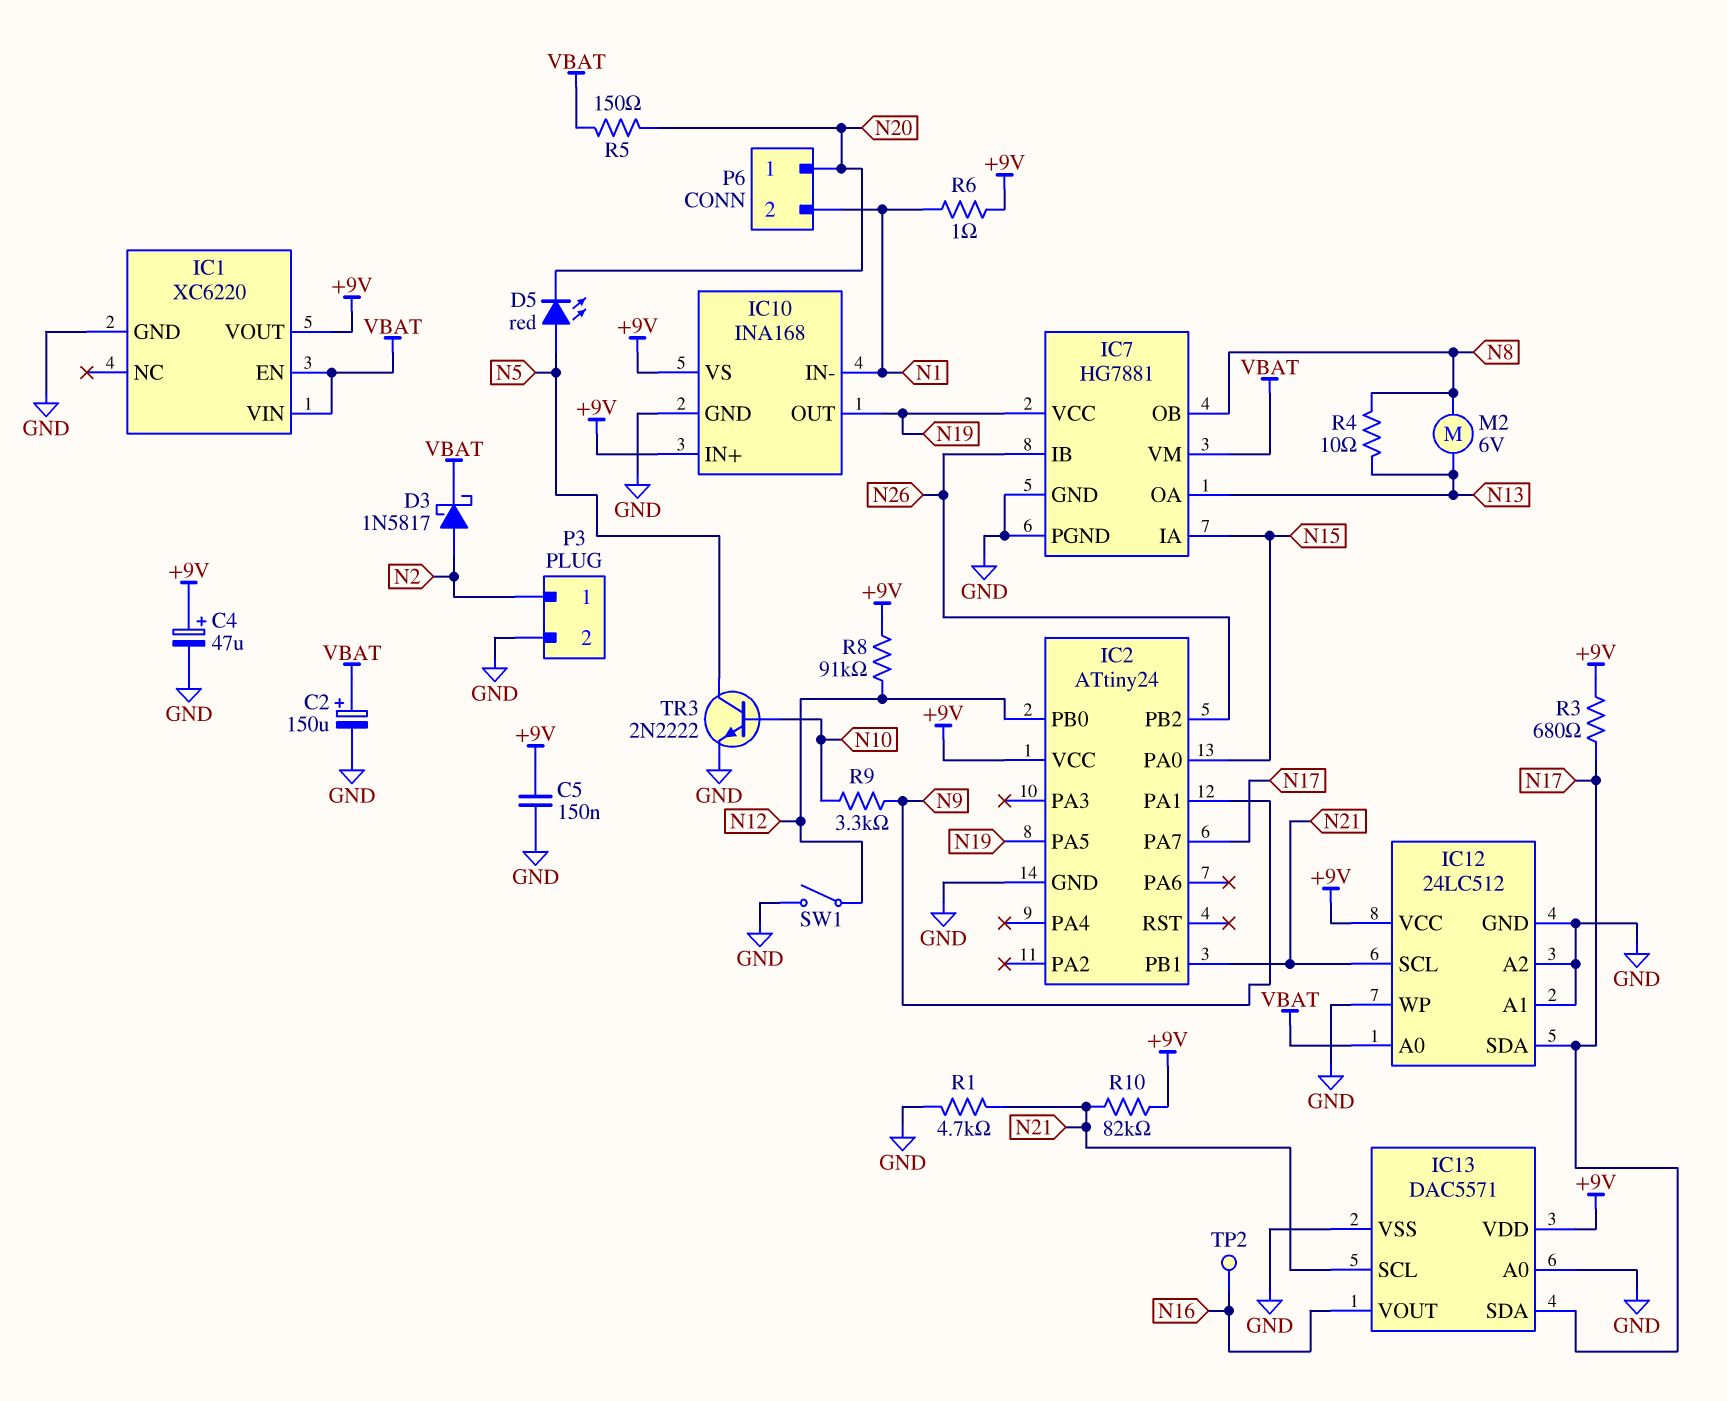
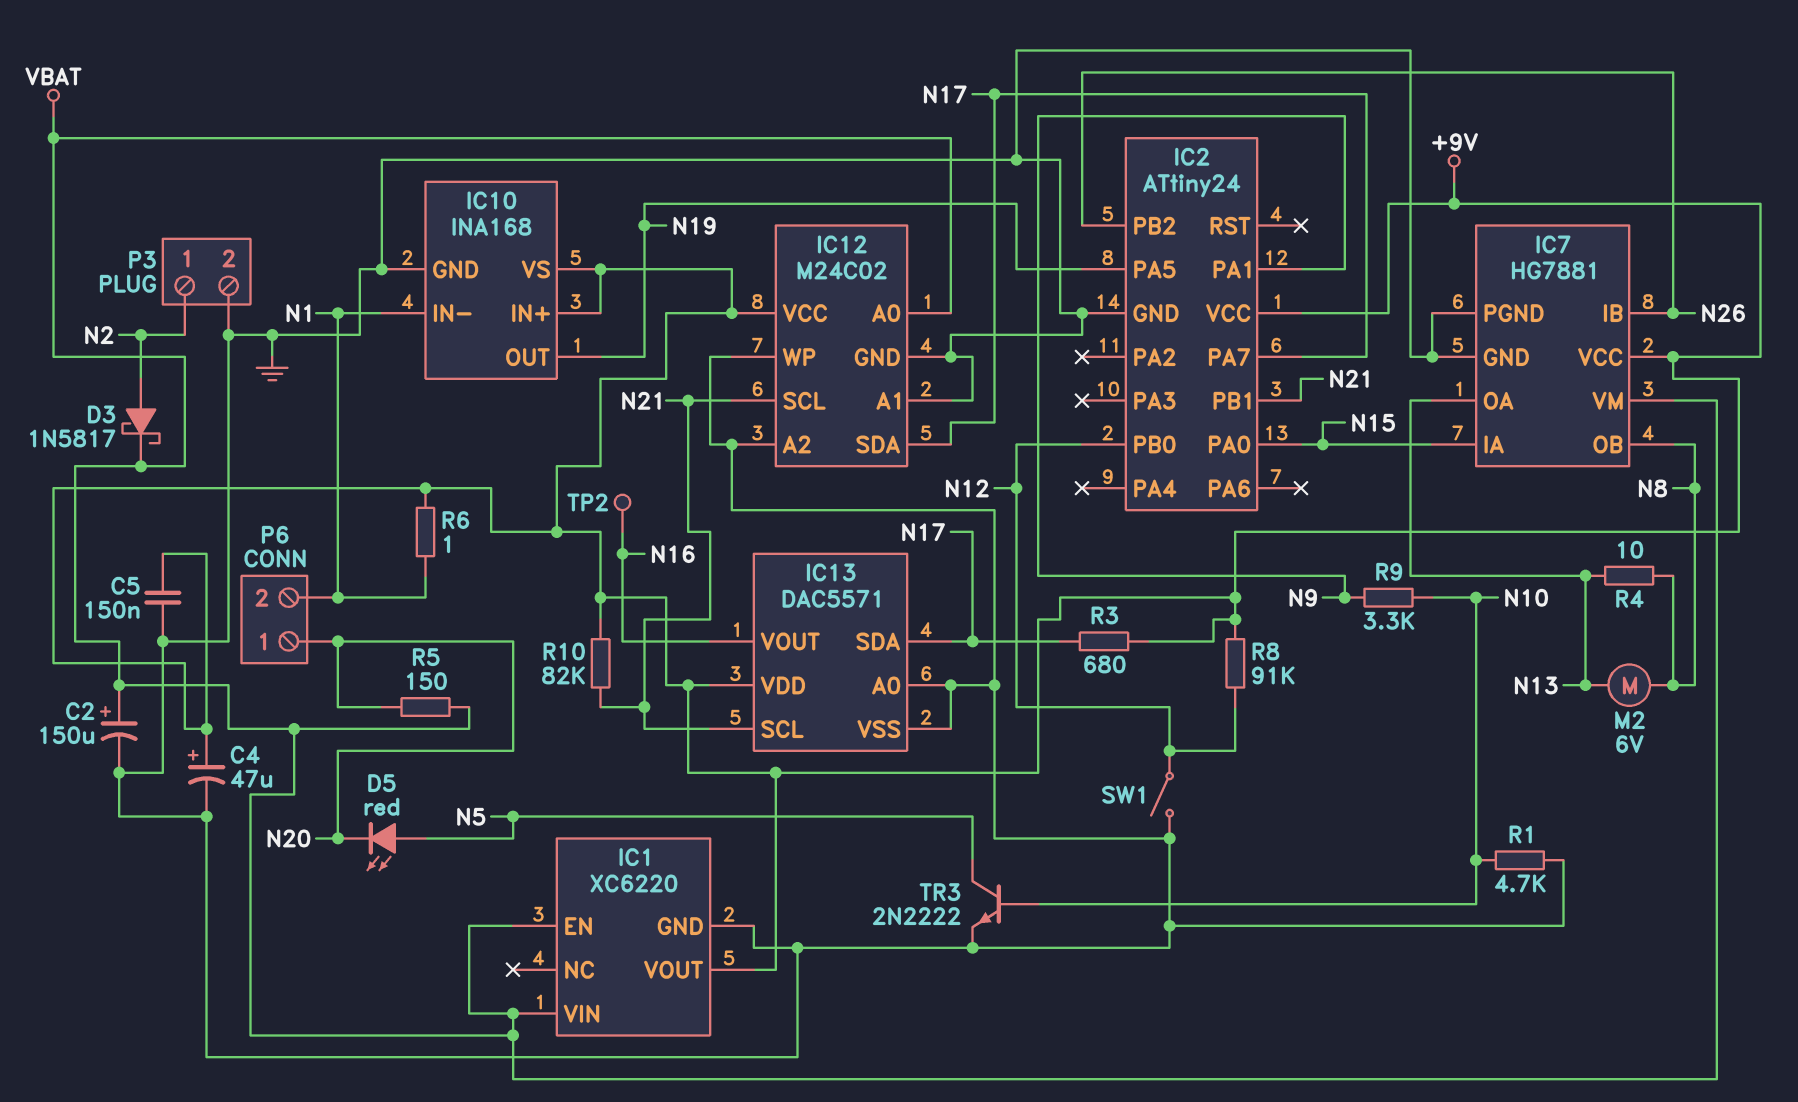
IC7 pin VCC: N19 -> +9V
IC12: 24LC512 -> M24C02
R1: 4.7k (GND, N21) -> 4.7k (GND, N10)

